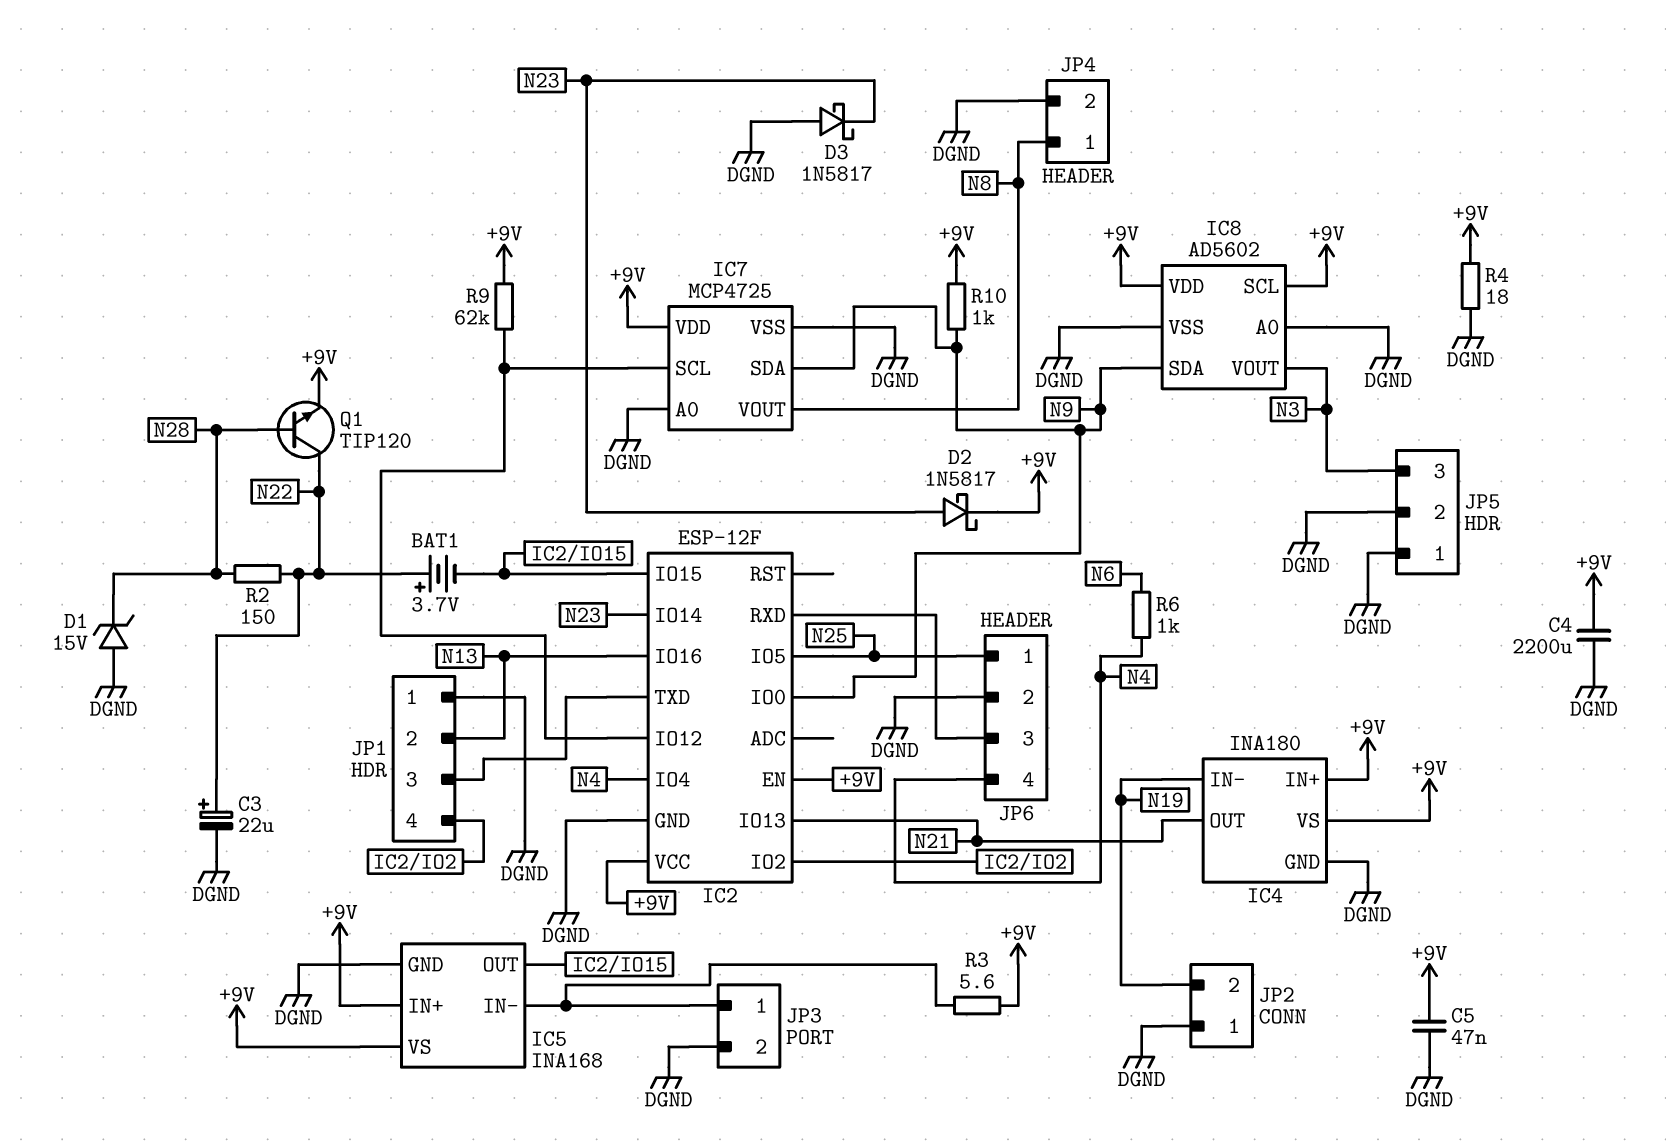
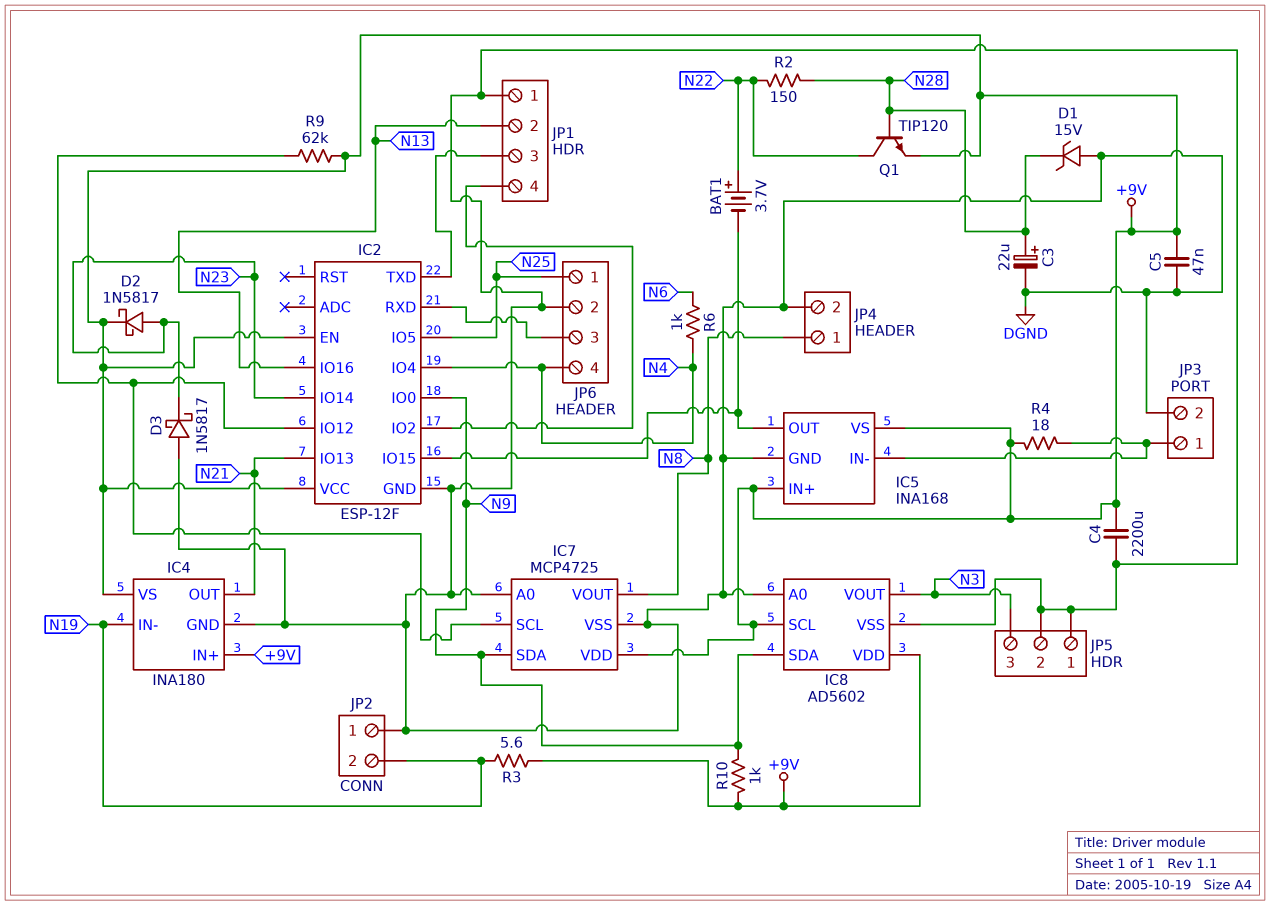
C3: 22uF (plus N22, minus DGND) -> 22uF (plus N28, minus DGND)
R3: 5.6 (+9V, IC5/IN-) -> 5.6 (+9V, N19)
R4: 18 (+9V, DGND) -> 18 (+9V, IC5/IN-)

